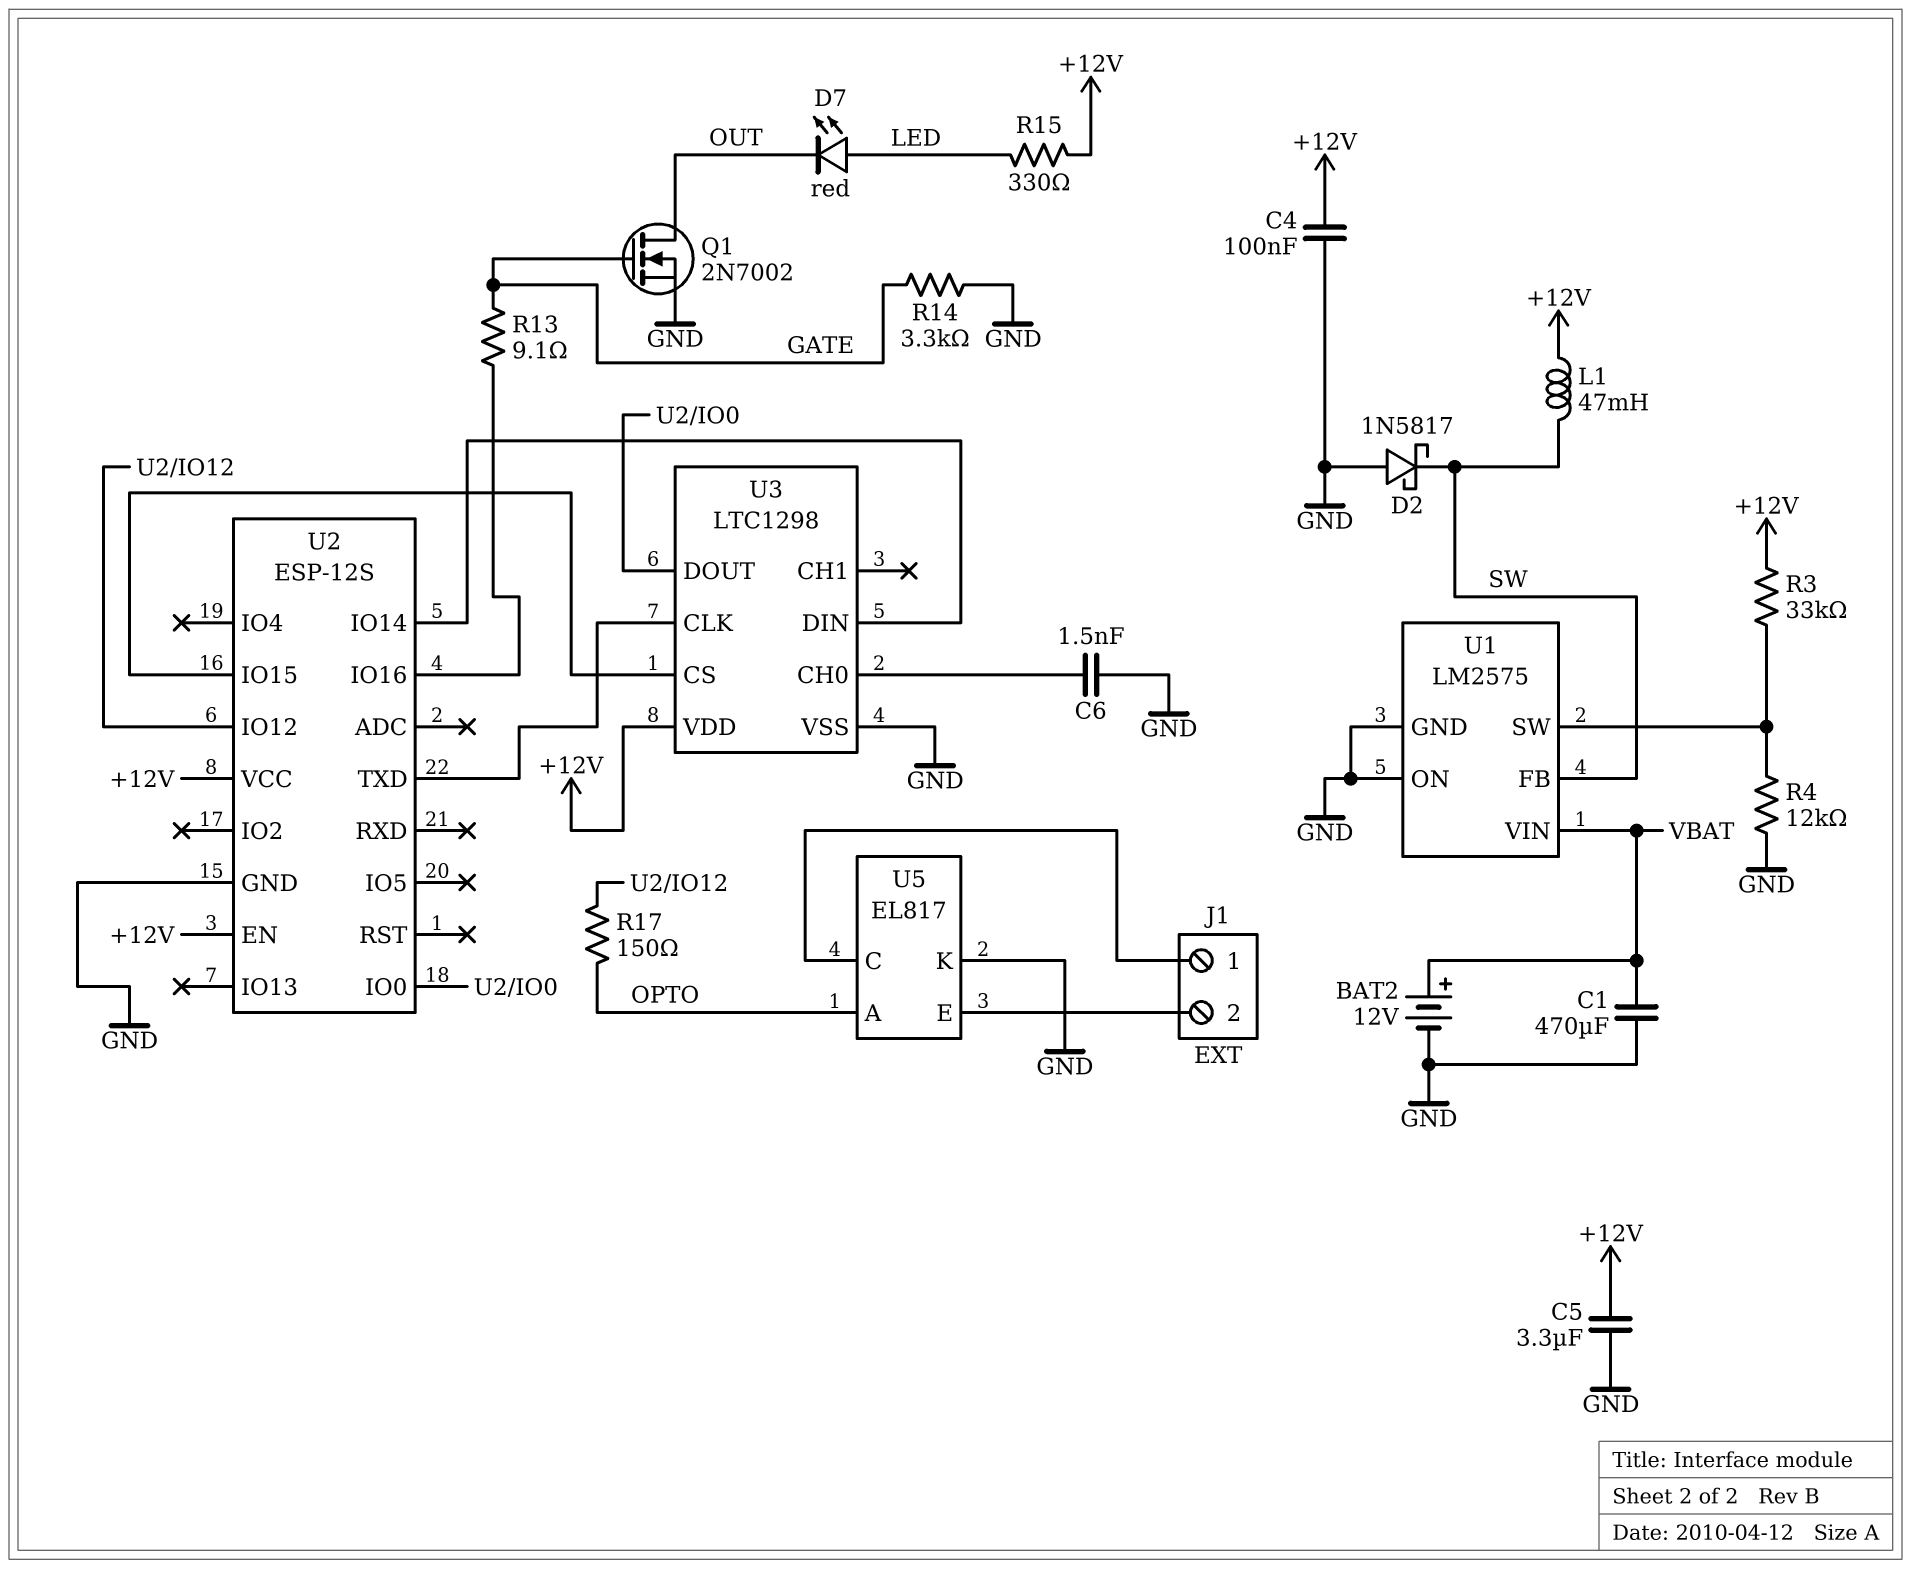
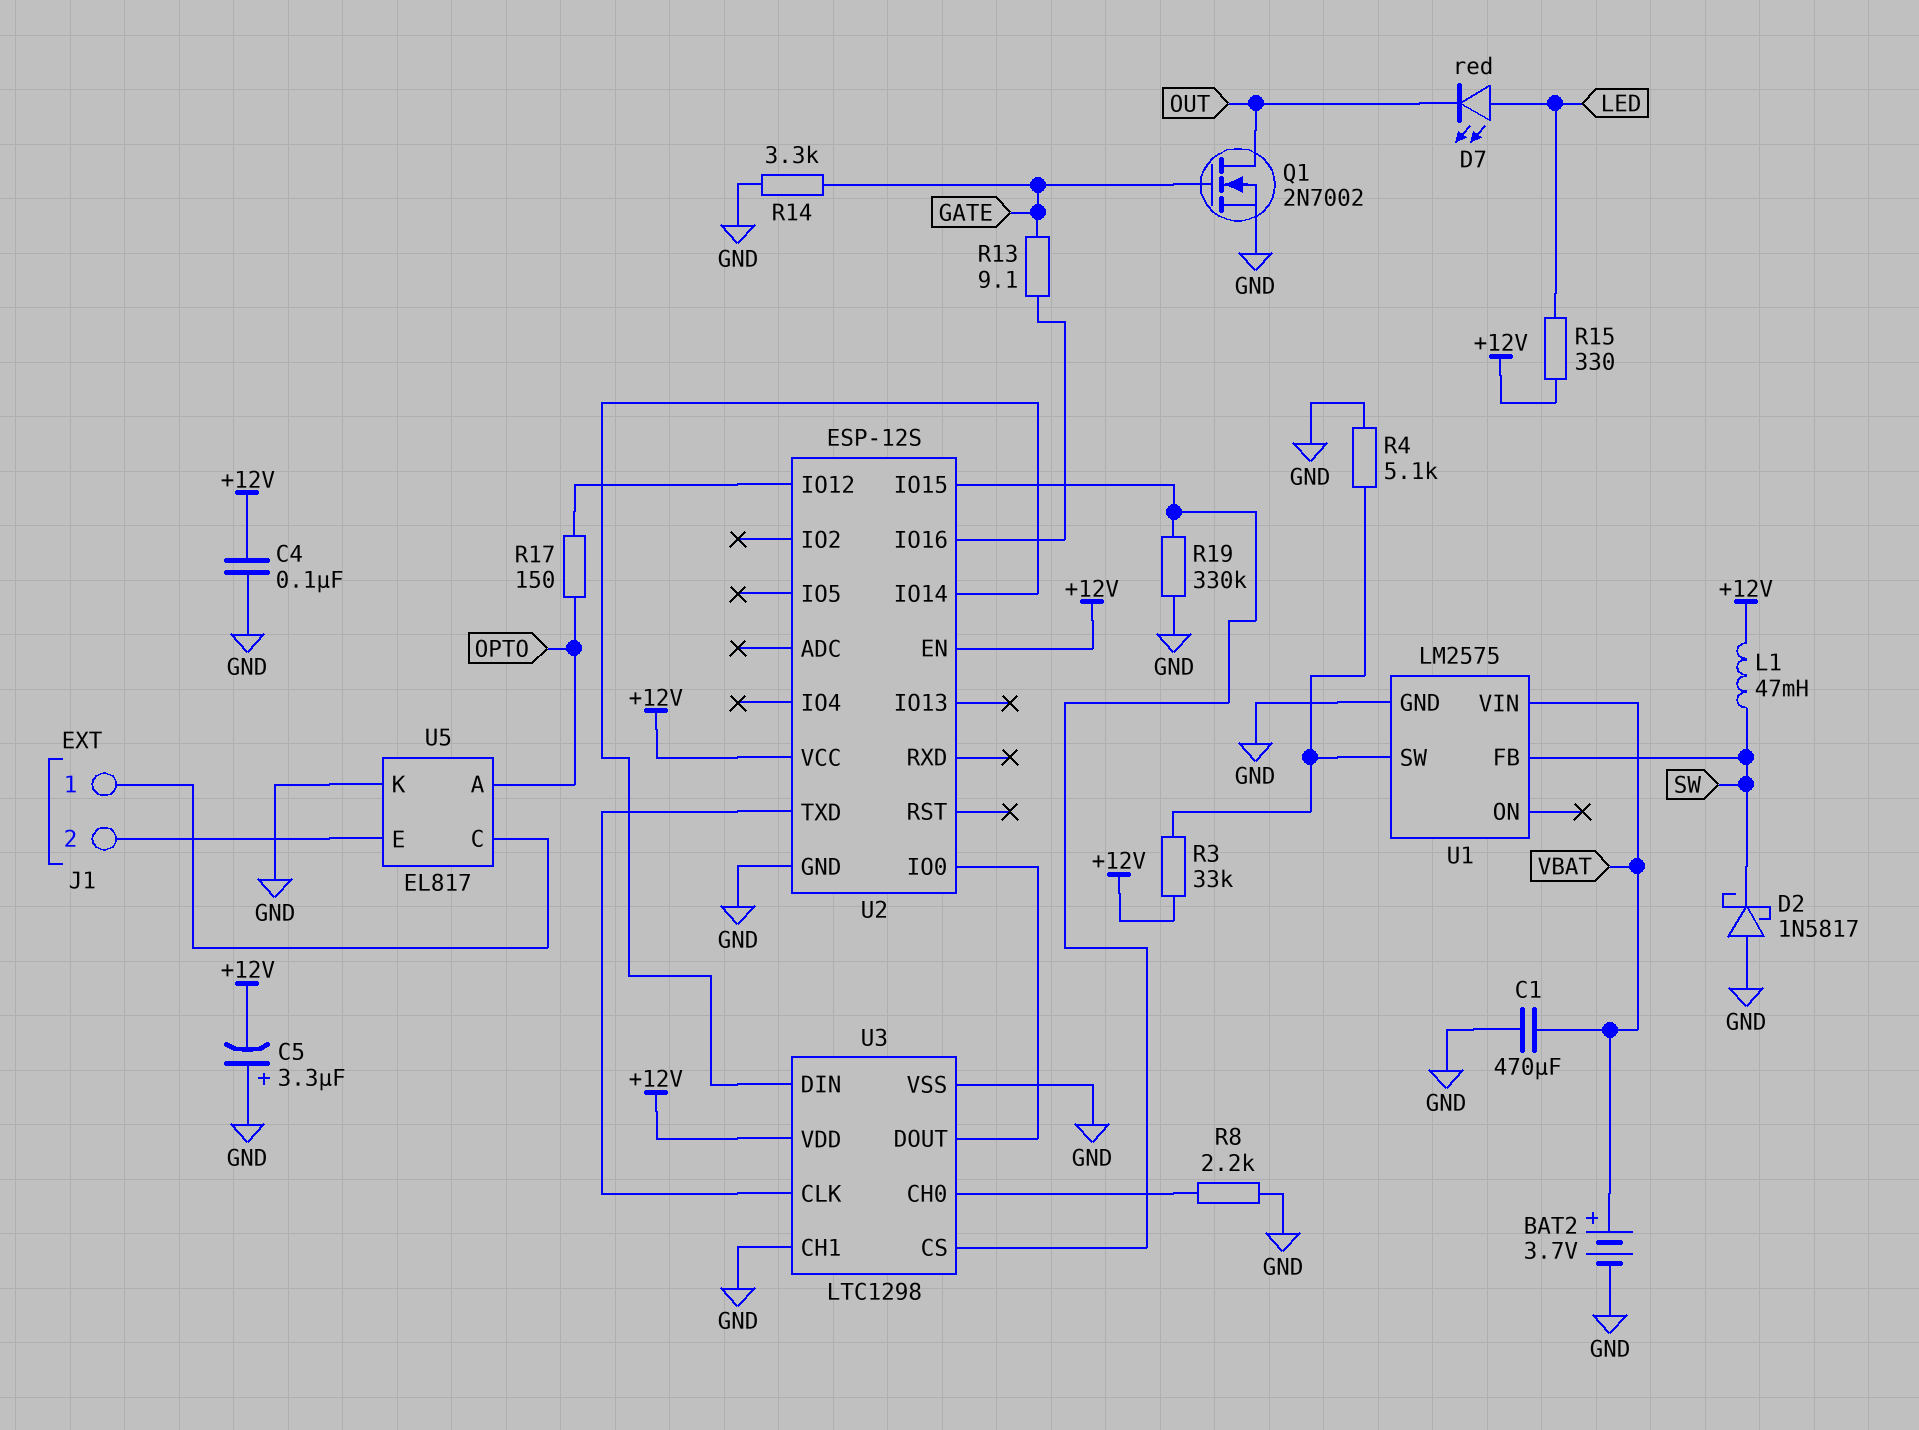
BAT2: 12V (plus VBAT, minus GND) -> 3.7V (plus VBAT, minus GND)
C5: 3.3uF (+12V, GND) -> 3.3uF (plus GND, minus +12V)
C6: 1.5nF (GND, U3/CH0) -> none
R4: 12k (GND, U1/SW) -> 5.1k (GND, U1/SW)
R8: none -> 2.2k (GND, U3/CH0)
R19: none -> 330k (GND, U2/IO15)
U1 pin ON: GND -> none
U3 pin CH1: none -> GND

